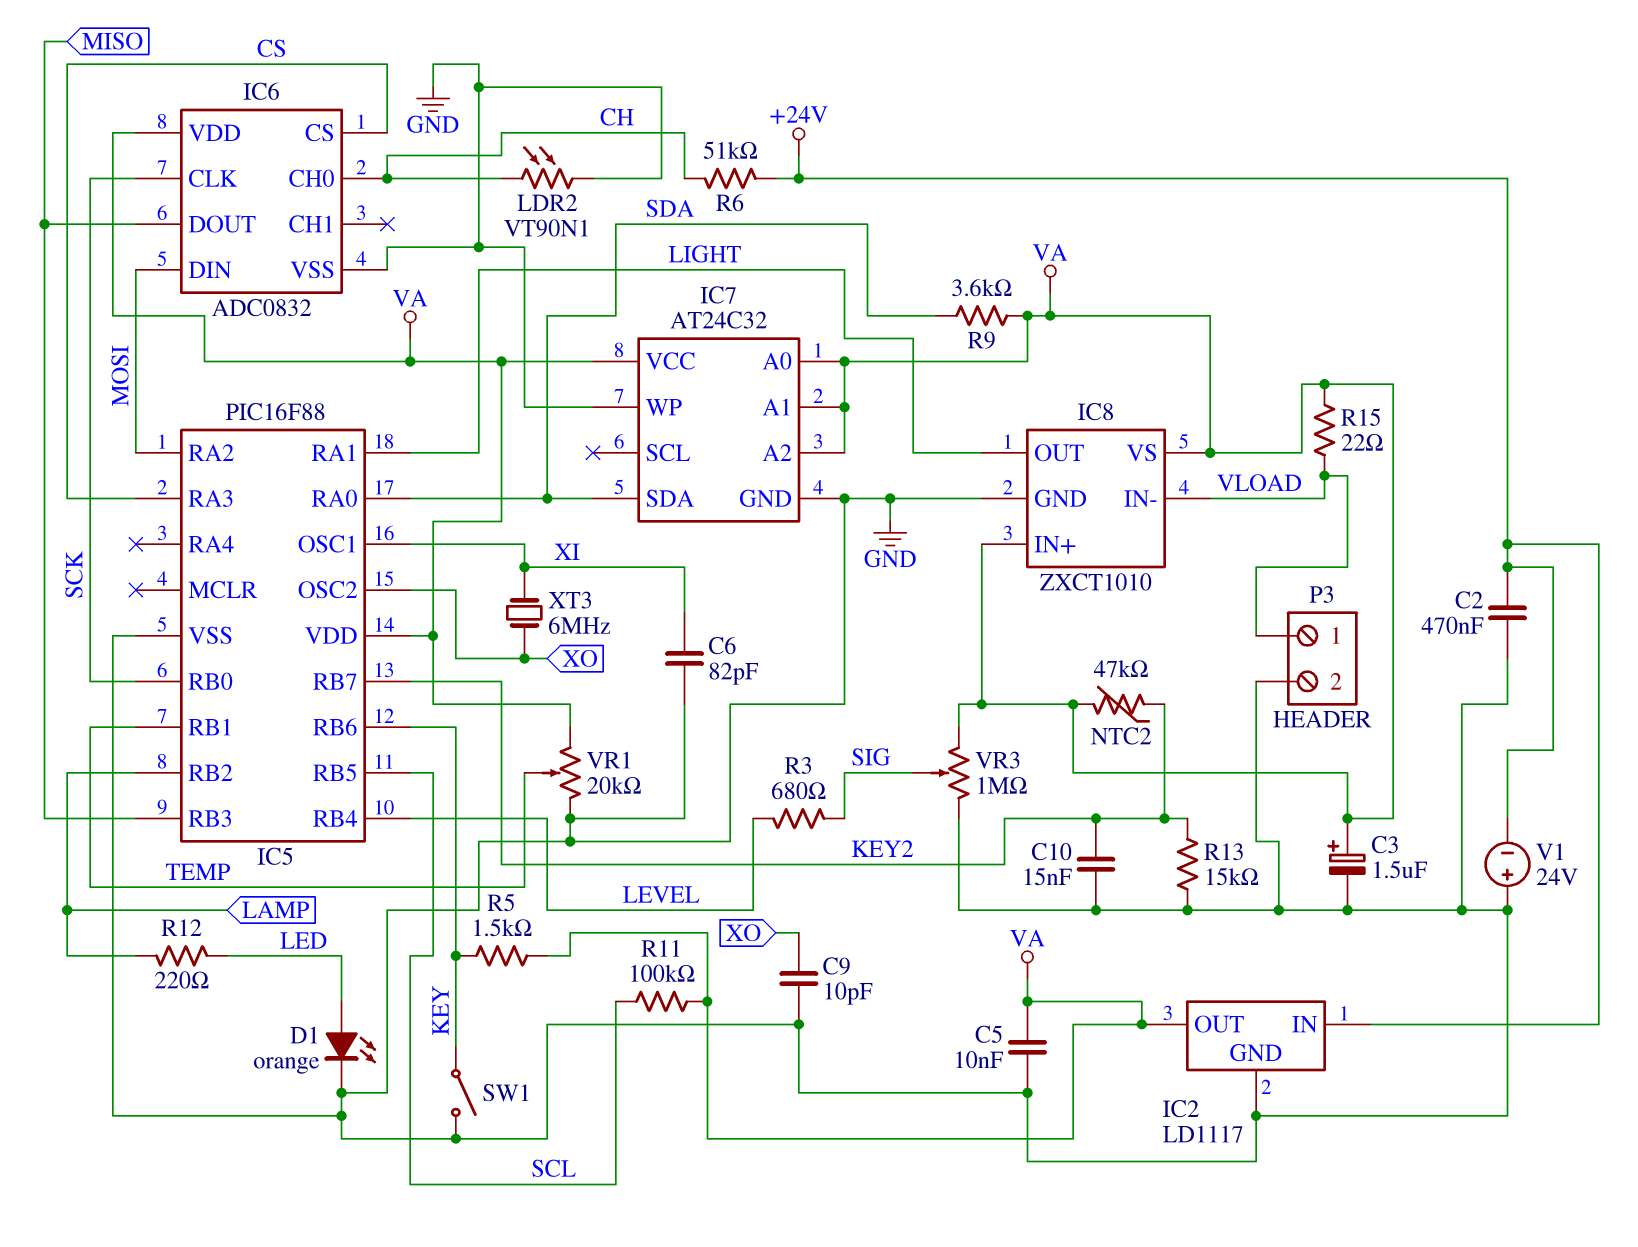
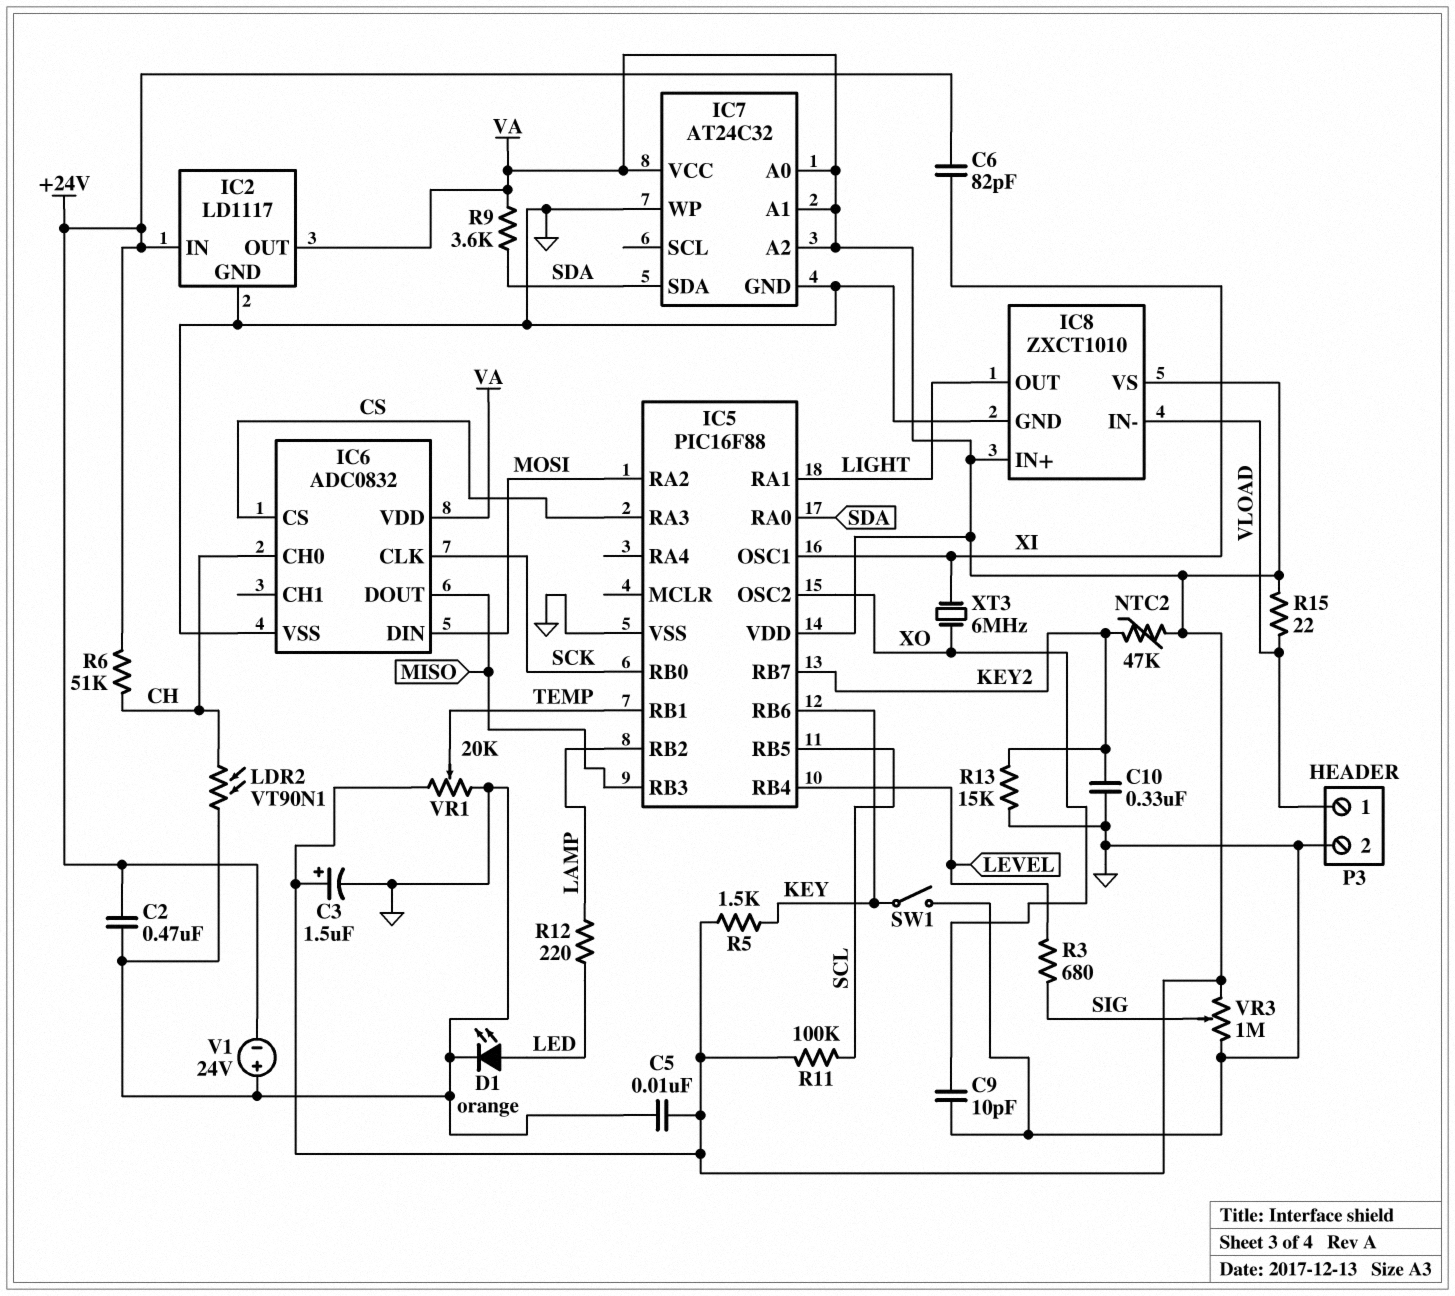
C6: 82pF (GND, XI) -> 82pF (+24V, XI)
C10: 15nF (GND, KEY2) -> 330nF (GND, KEY2)

